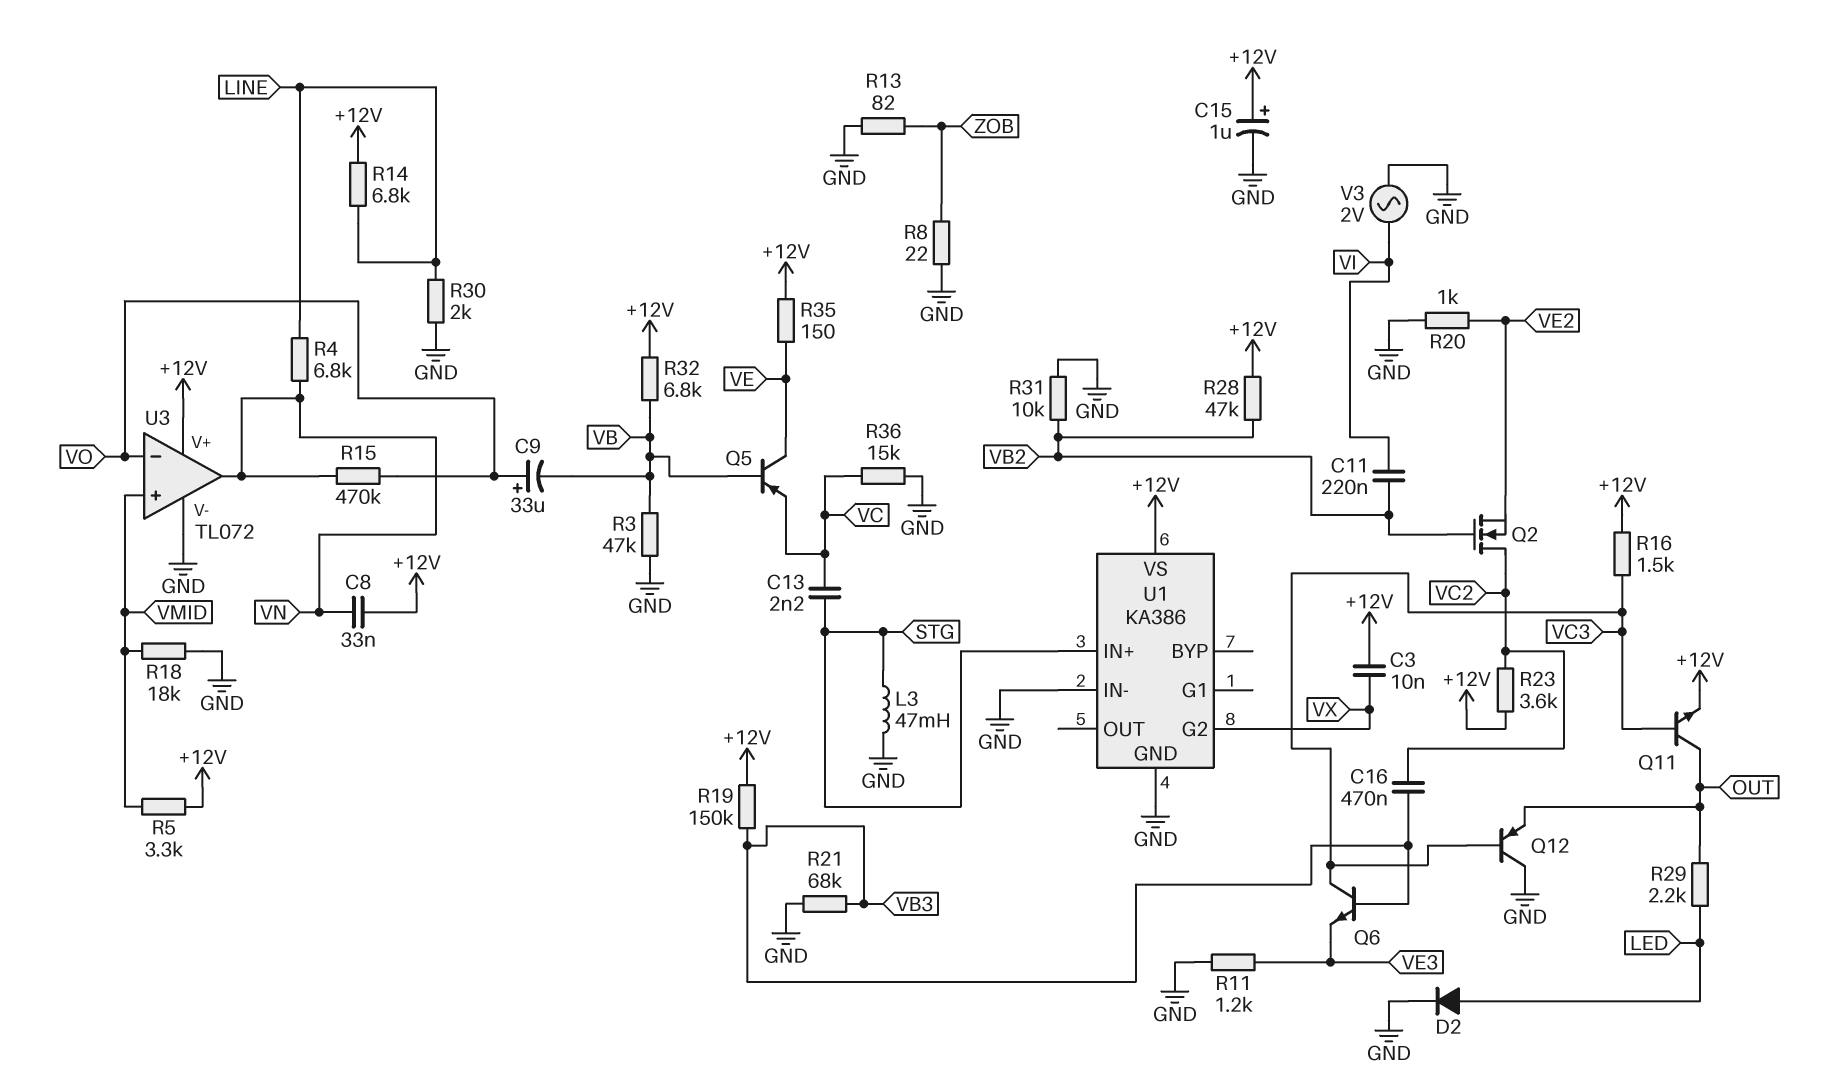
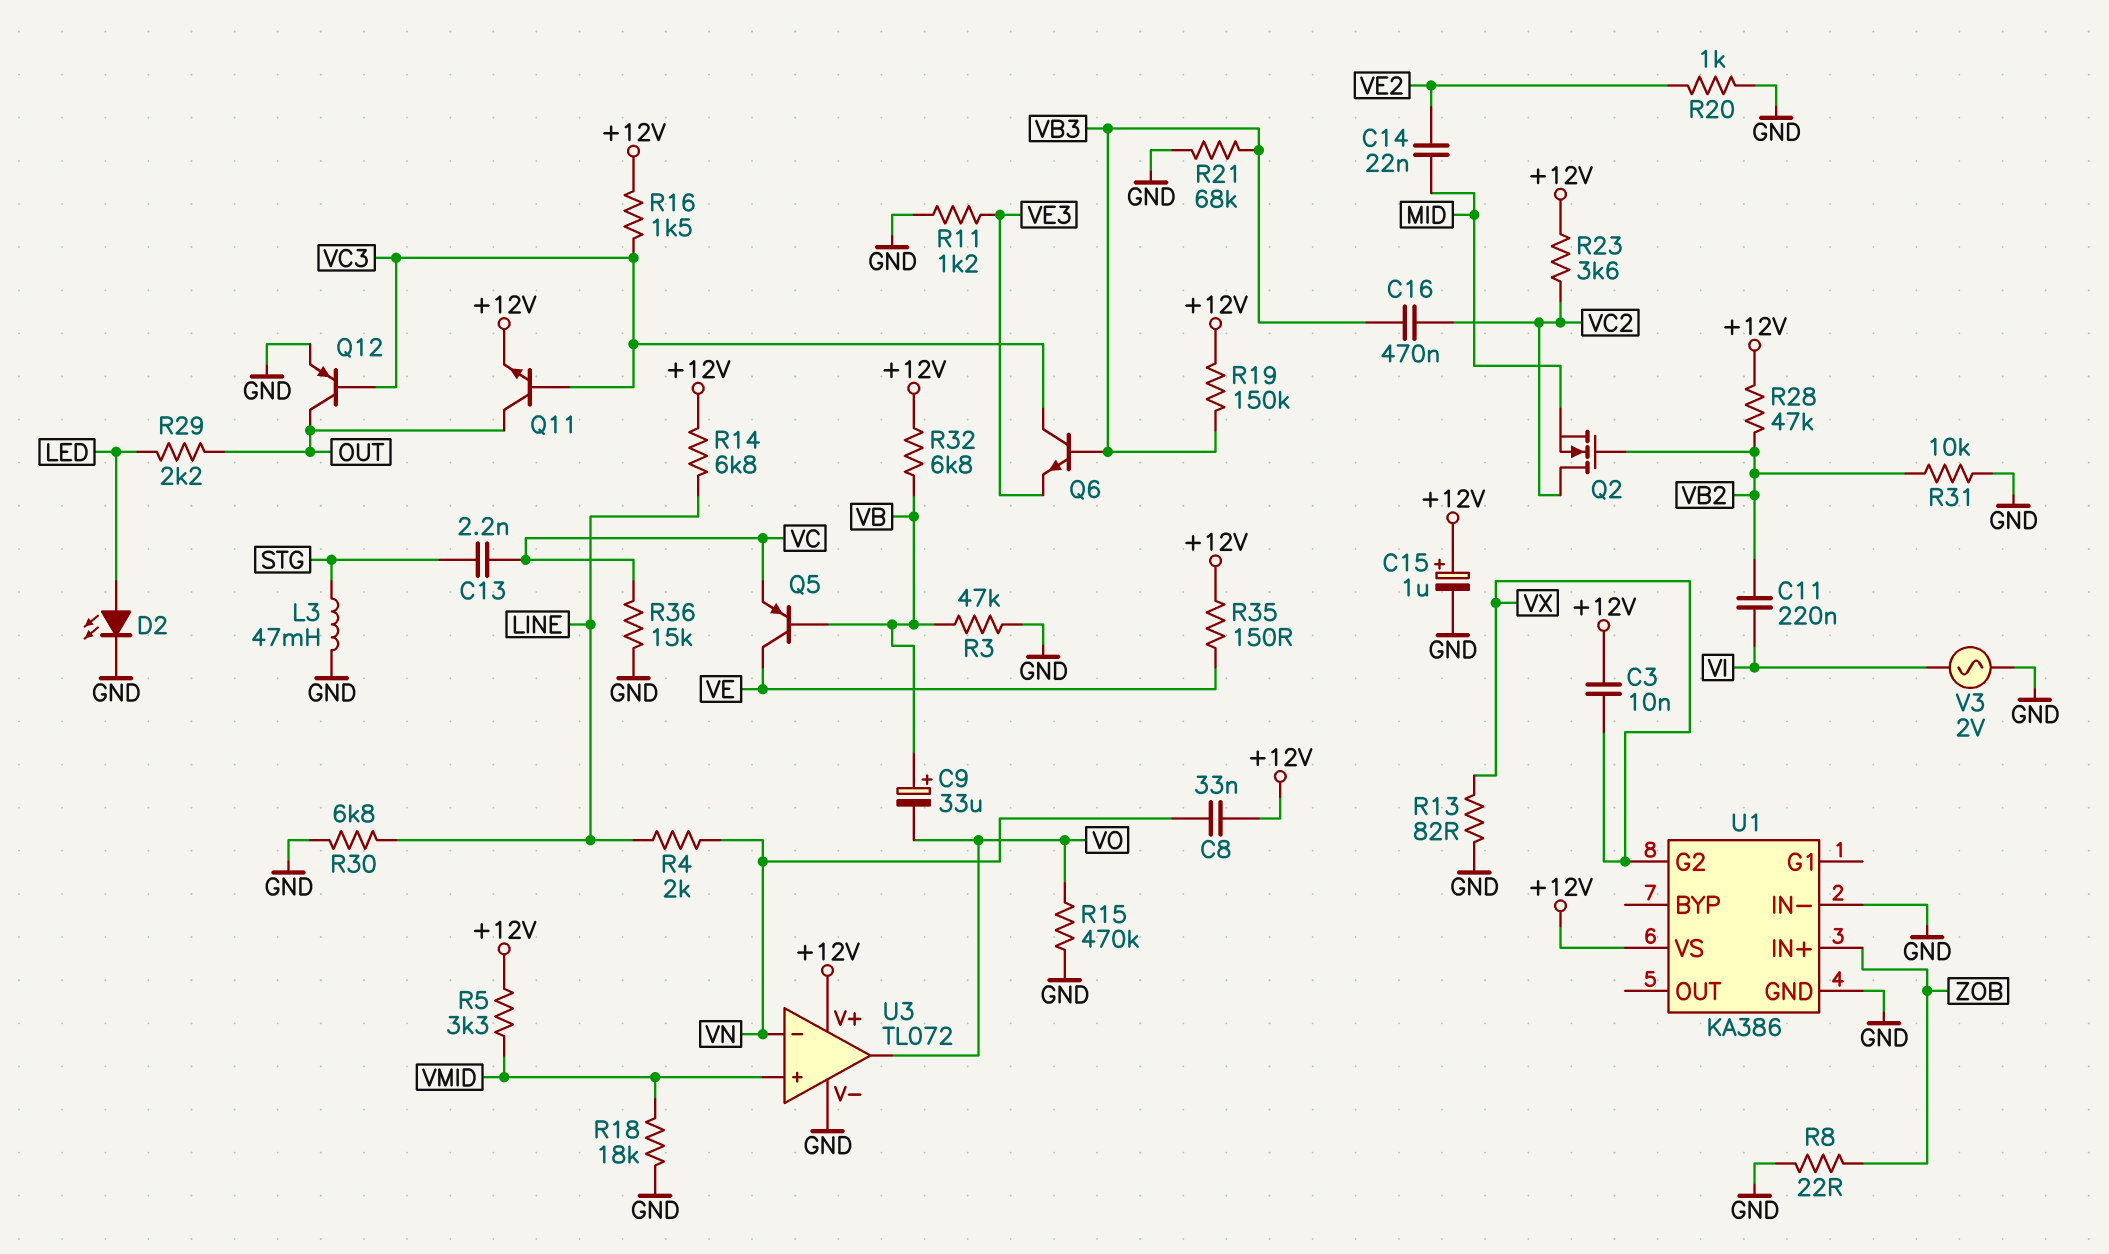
C9: 33uF (plus VO, minus VB) -> 33uF (plus VB, minus VO)
C14: none -> 22nF (MID, VE2)
D2: diode (A LED, K GND) -> LED (A LED, K GND)
Q2: NMOS (G VB2, D VC2, S VE2) -> NMOS (G VB2, D VC2, S MID)
Q12: PNP (B VC3, C GND, E OUT) -> PNP (B VC3, C OUT, E GND)
R4: 6.8k (LINE, VN) -> 2k (LINE, VN)
R13: 82 (GND, ZOB) -> 82 (GND, VX)
R15: 470k (VN, VO) -> 470k (GND, VO)
R30: 2k (GND, LINE) -> 6.8k (GND, LINE)
U1 pin IN+: STG -> ZOB
U3 pin in-: VO -> VN
U3 pin out: VN -> VO

